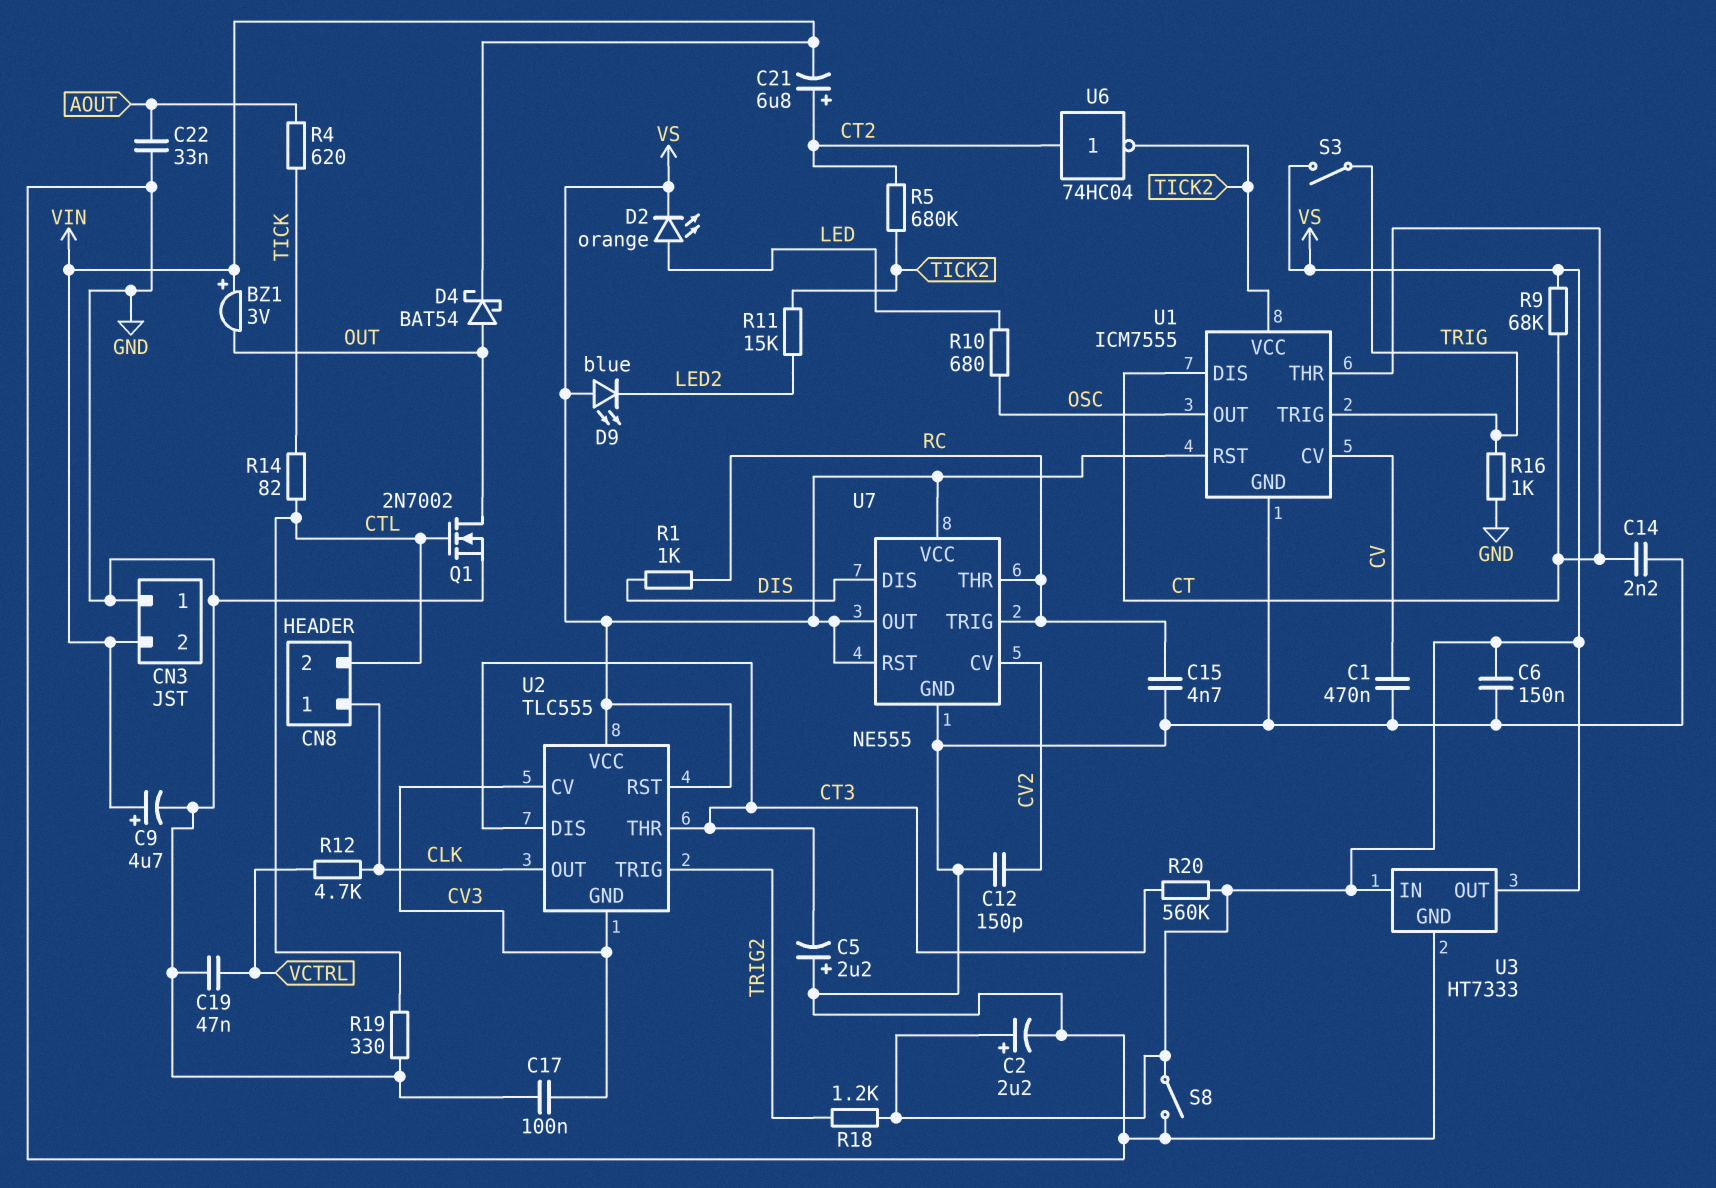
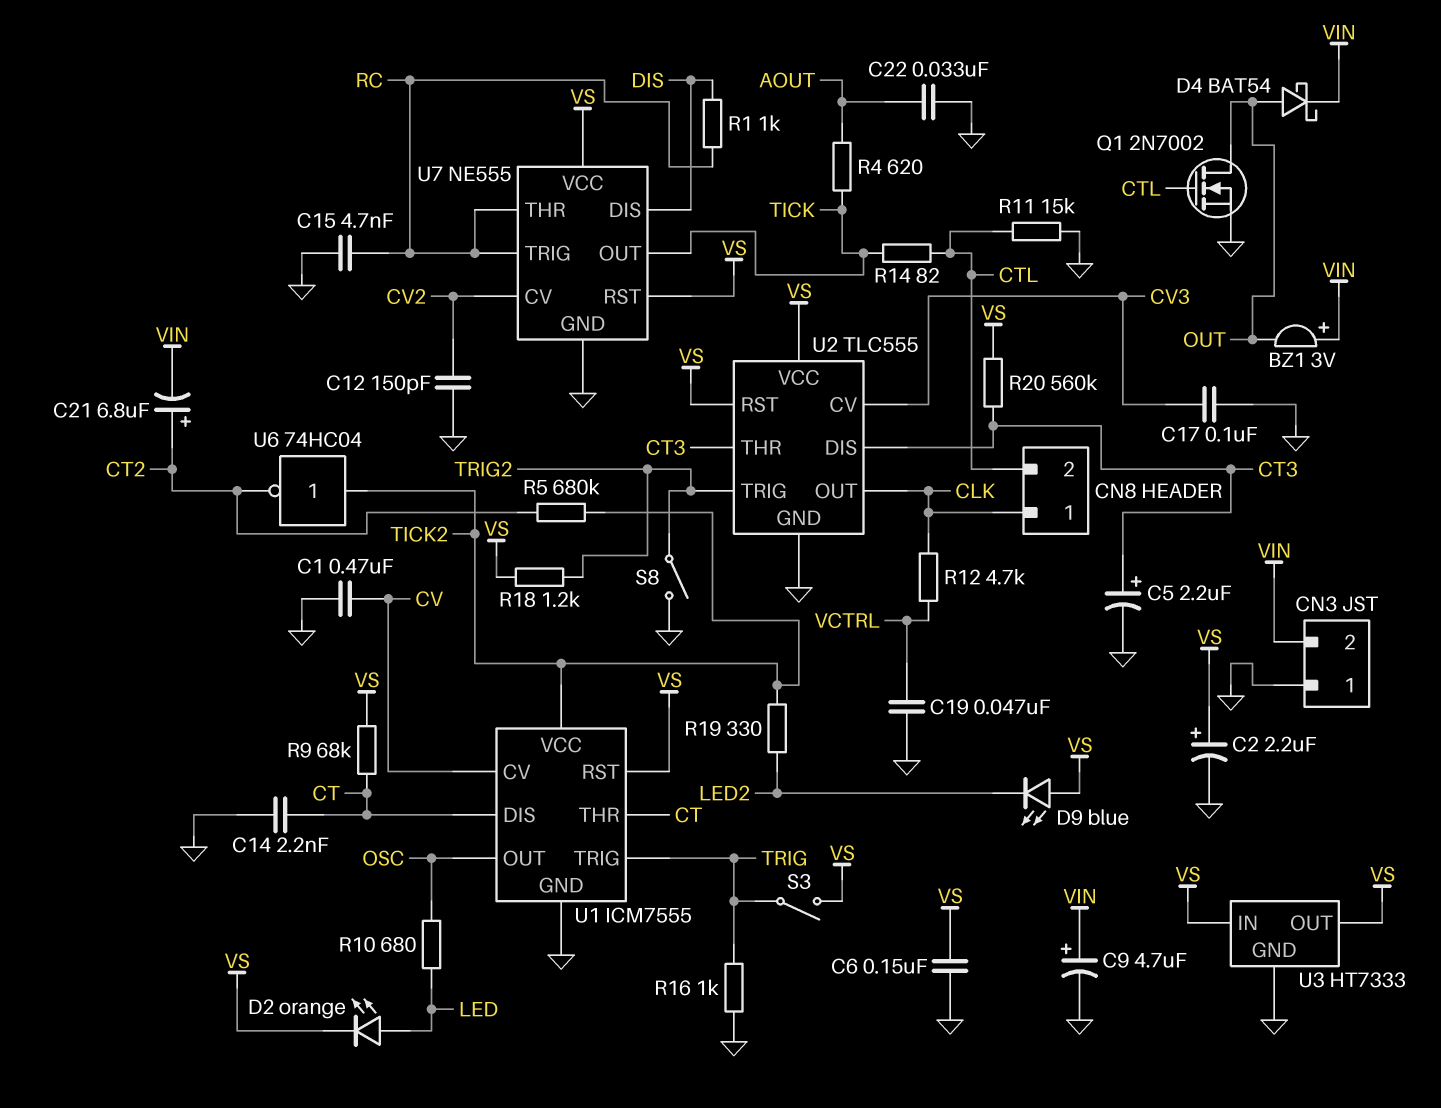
C5: 2.2uF (plus GND, minus CT3) -> 2.2uF (plus CT3, minus GND)
R11: 15k (LED2, TICK2) -> 15k (CTL, GND)
R19: 330 (CTL, GND) -> 330 (LED2, TICK2)
S8: switch (GND, VS) -> switch (GND, TRIG2)
U2 pin GND: CV3 -> GND
U6: NOT 74HC04 (in CT2, out TICK2) -> NOT 74HC04 (in TICK2, out CT2)
U7 pin OUT: VS -> TICK

